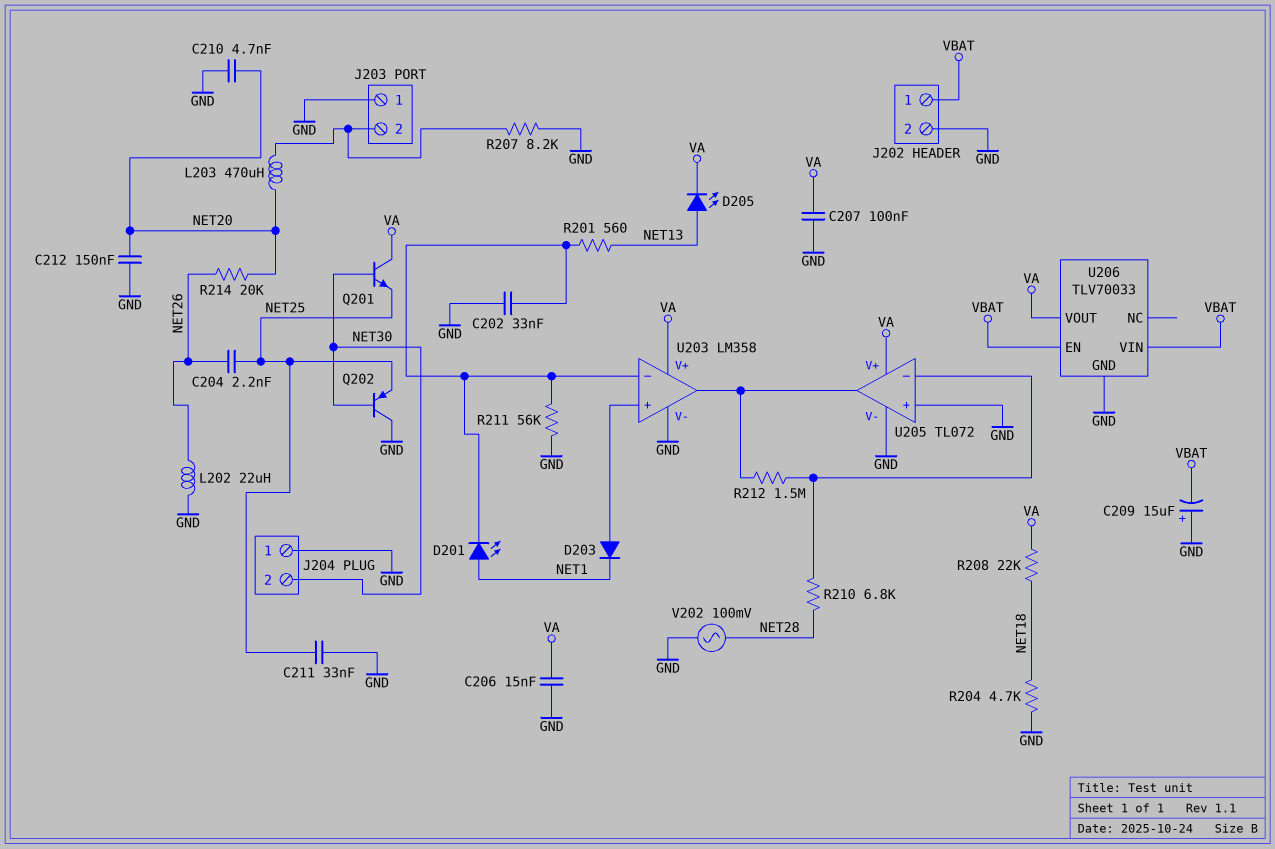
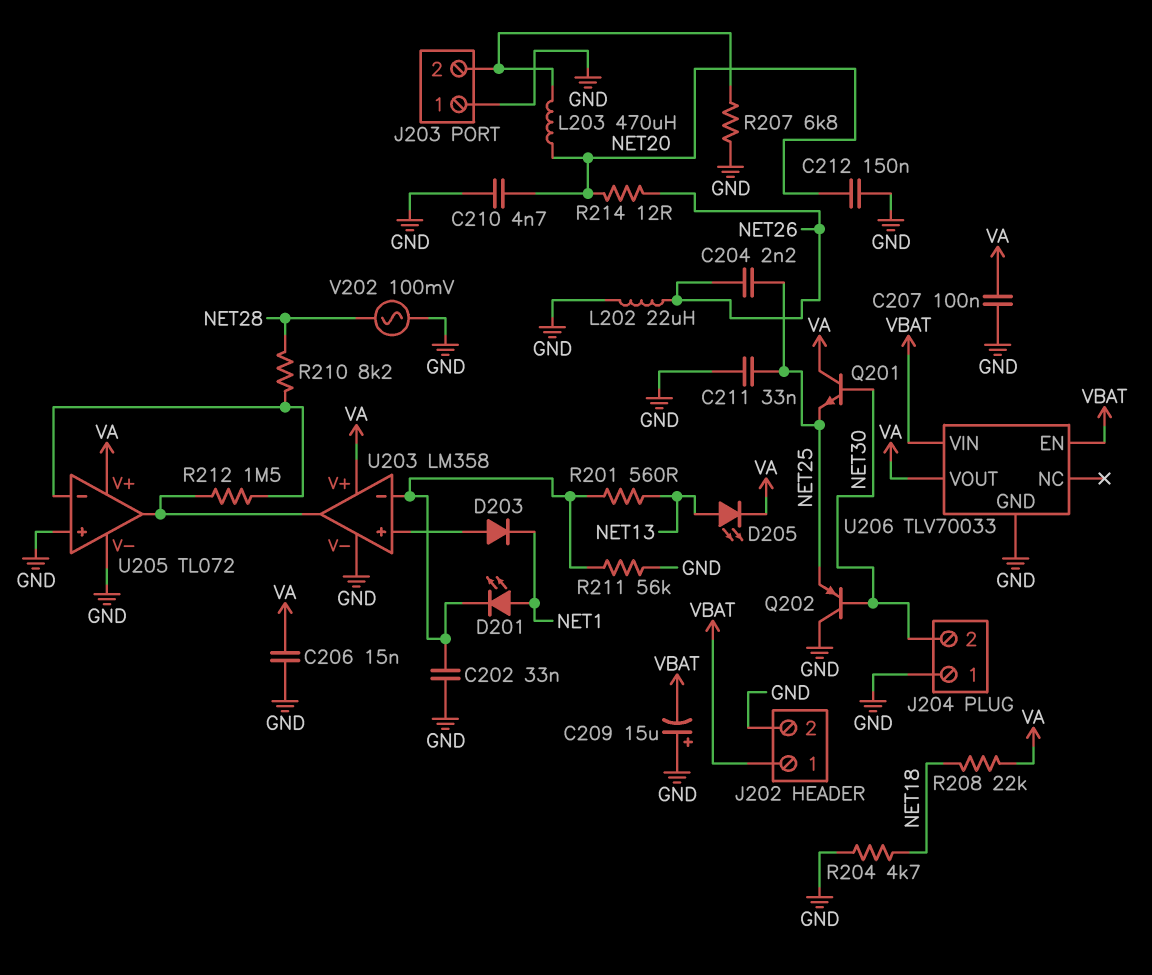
R207: 8.2k (GND, J203/2) -> 6.8k (GND, J203/2)
R210: 6.8k (NET28, U205/in-) -> 8.2k (NET28, U205/in-)
R214: 20k (NET20, NET26) -> 12 (NET20, NET26)

